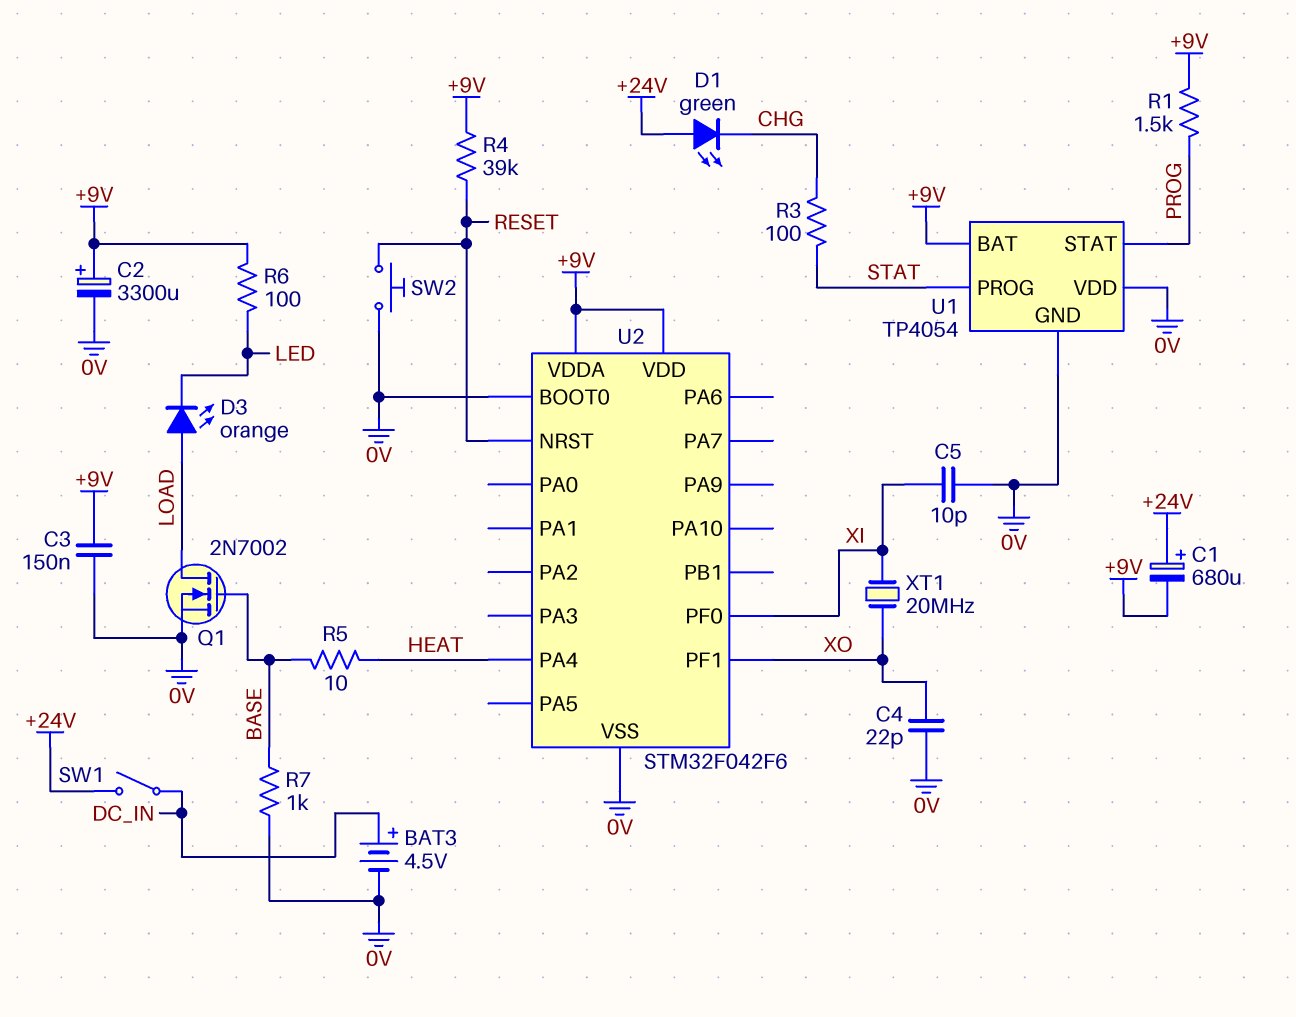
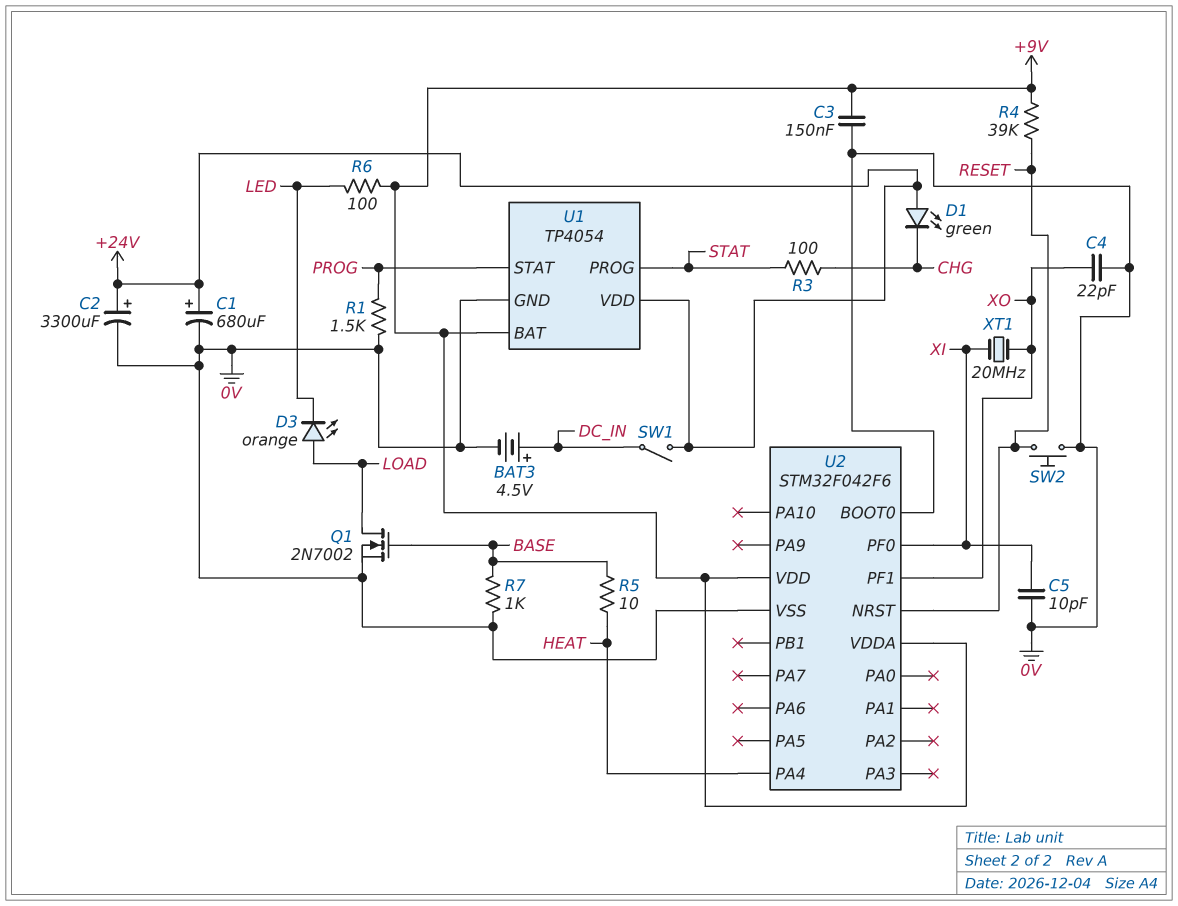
C1: 680uF (plus +24V, minus +9V) -> 680uF (plus +24V, minus 0V)
C2: 3300uF (plus +9V, minus 0V) -> 3300uF (plus +24V, minus 0V)
R1: 1.5k (+9V, PROG) -> 1.5k (0V, PROG)
U1 pin VDD: 0V -> +24V

